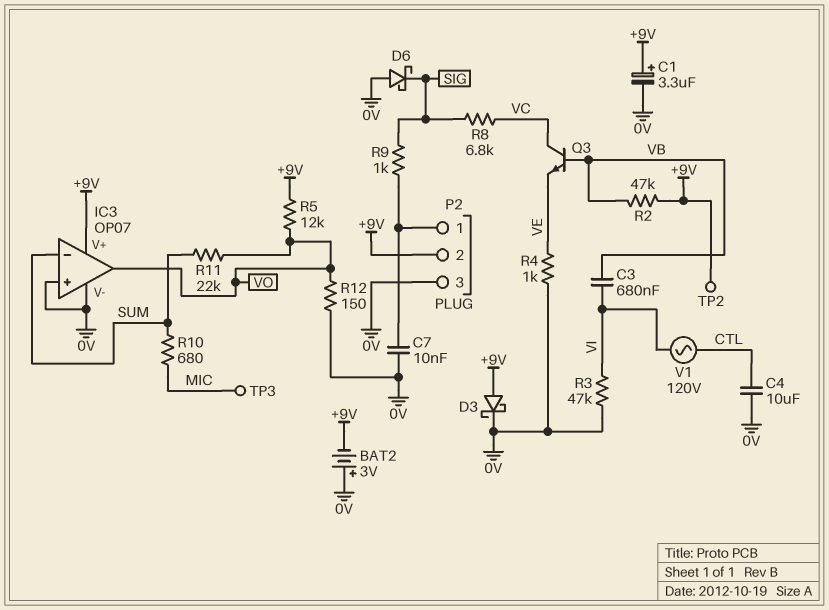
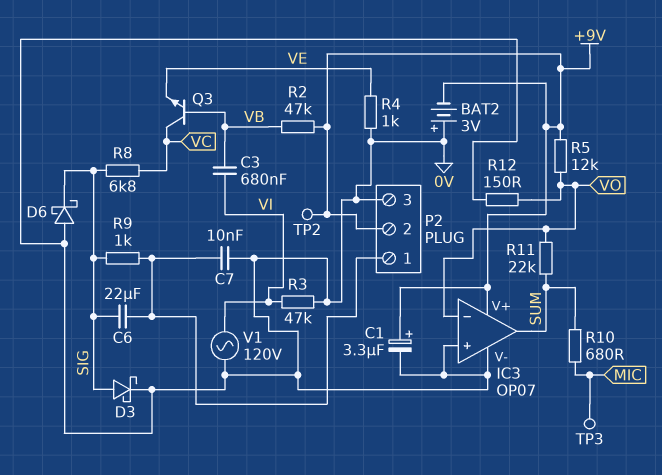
C4: 10uF (0V, CTL) -> none
C6: none -> 22uF (P2/1, SIG)
D3: schottky (A +9V, K 0V) -> schottky (A SIG, K 0V)
IC3 pin in-: SUM -> VO
IC3 pin out: VO -> SUM
V1: AC 120V (CTL, VI) -> AC 120V (0V, VI)

